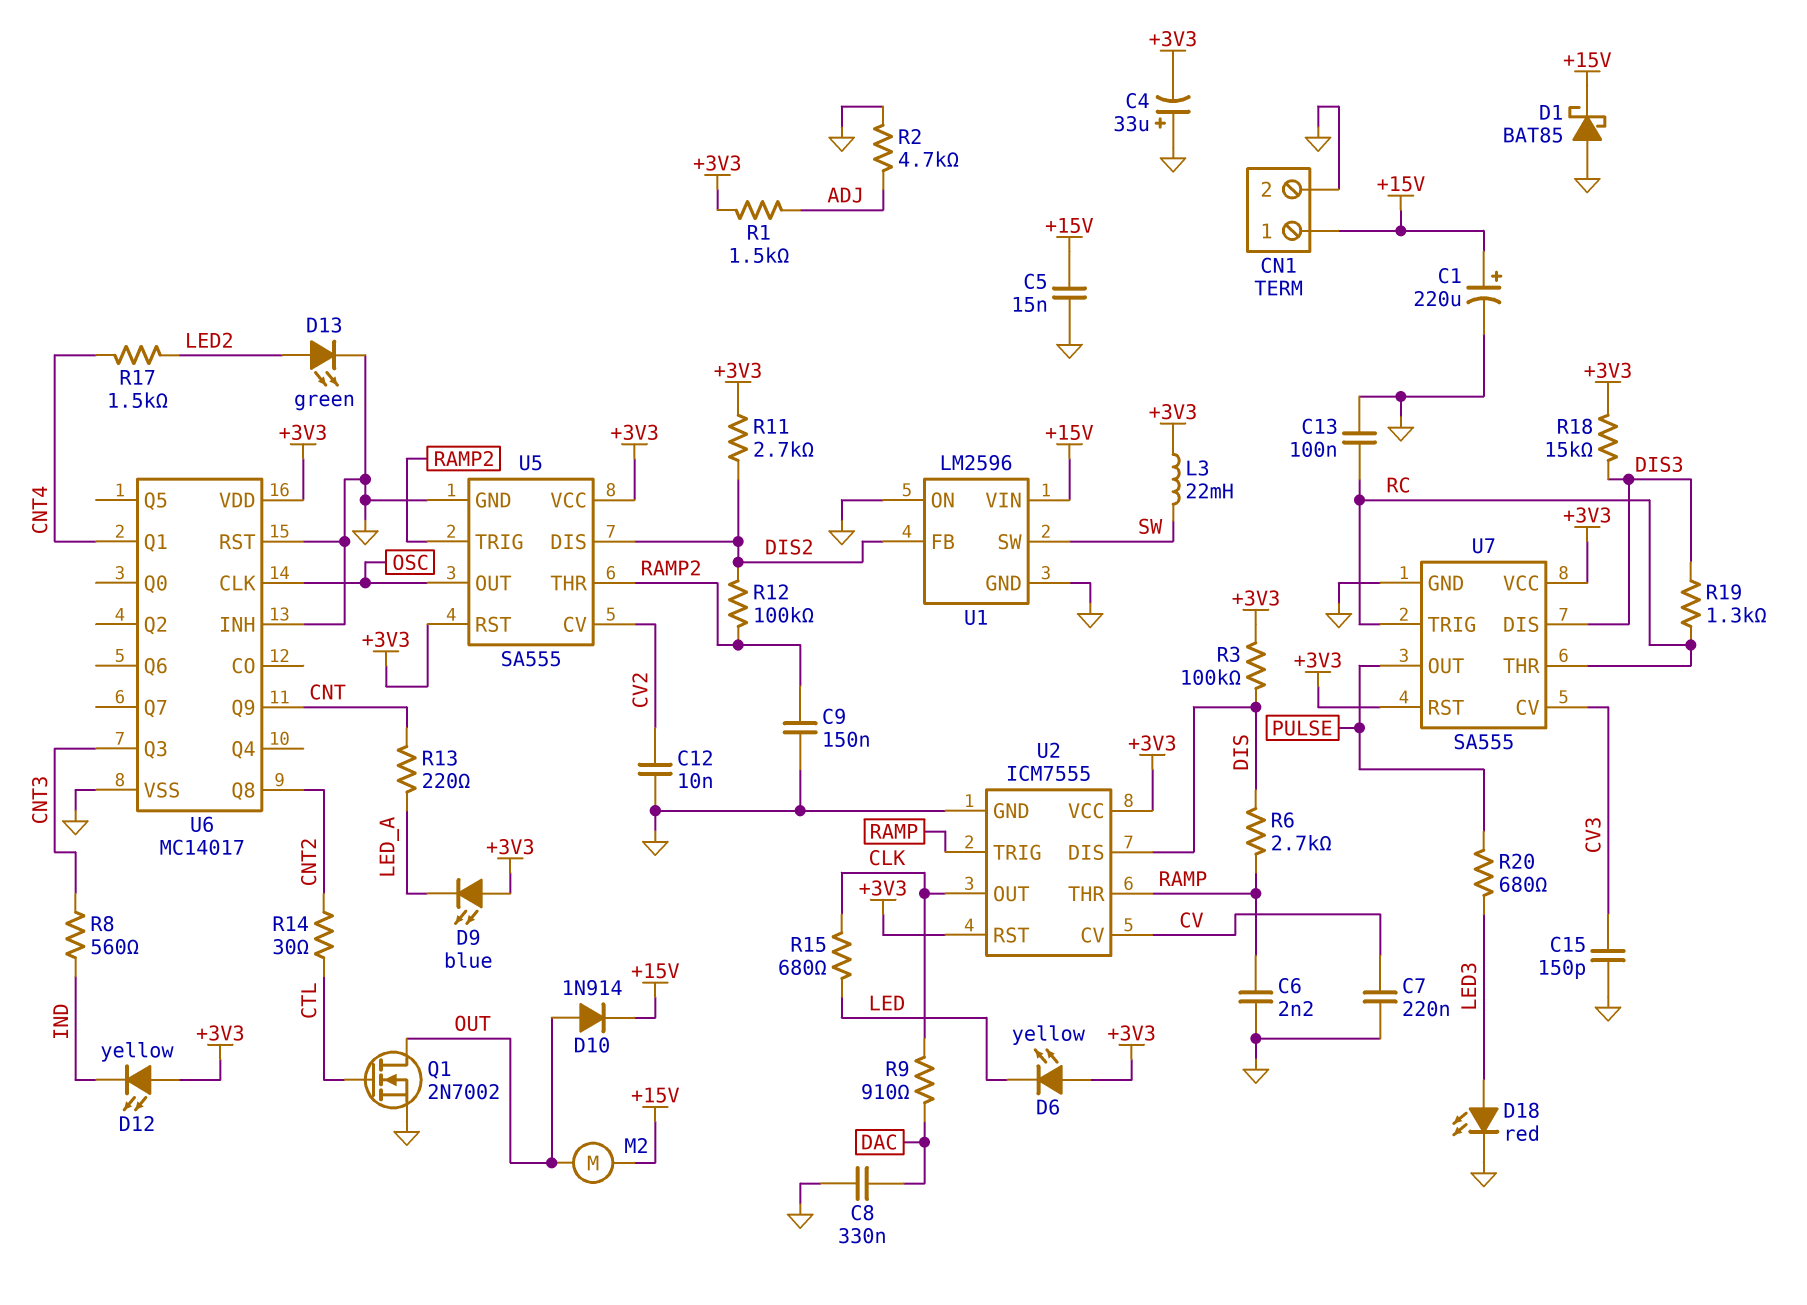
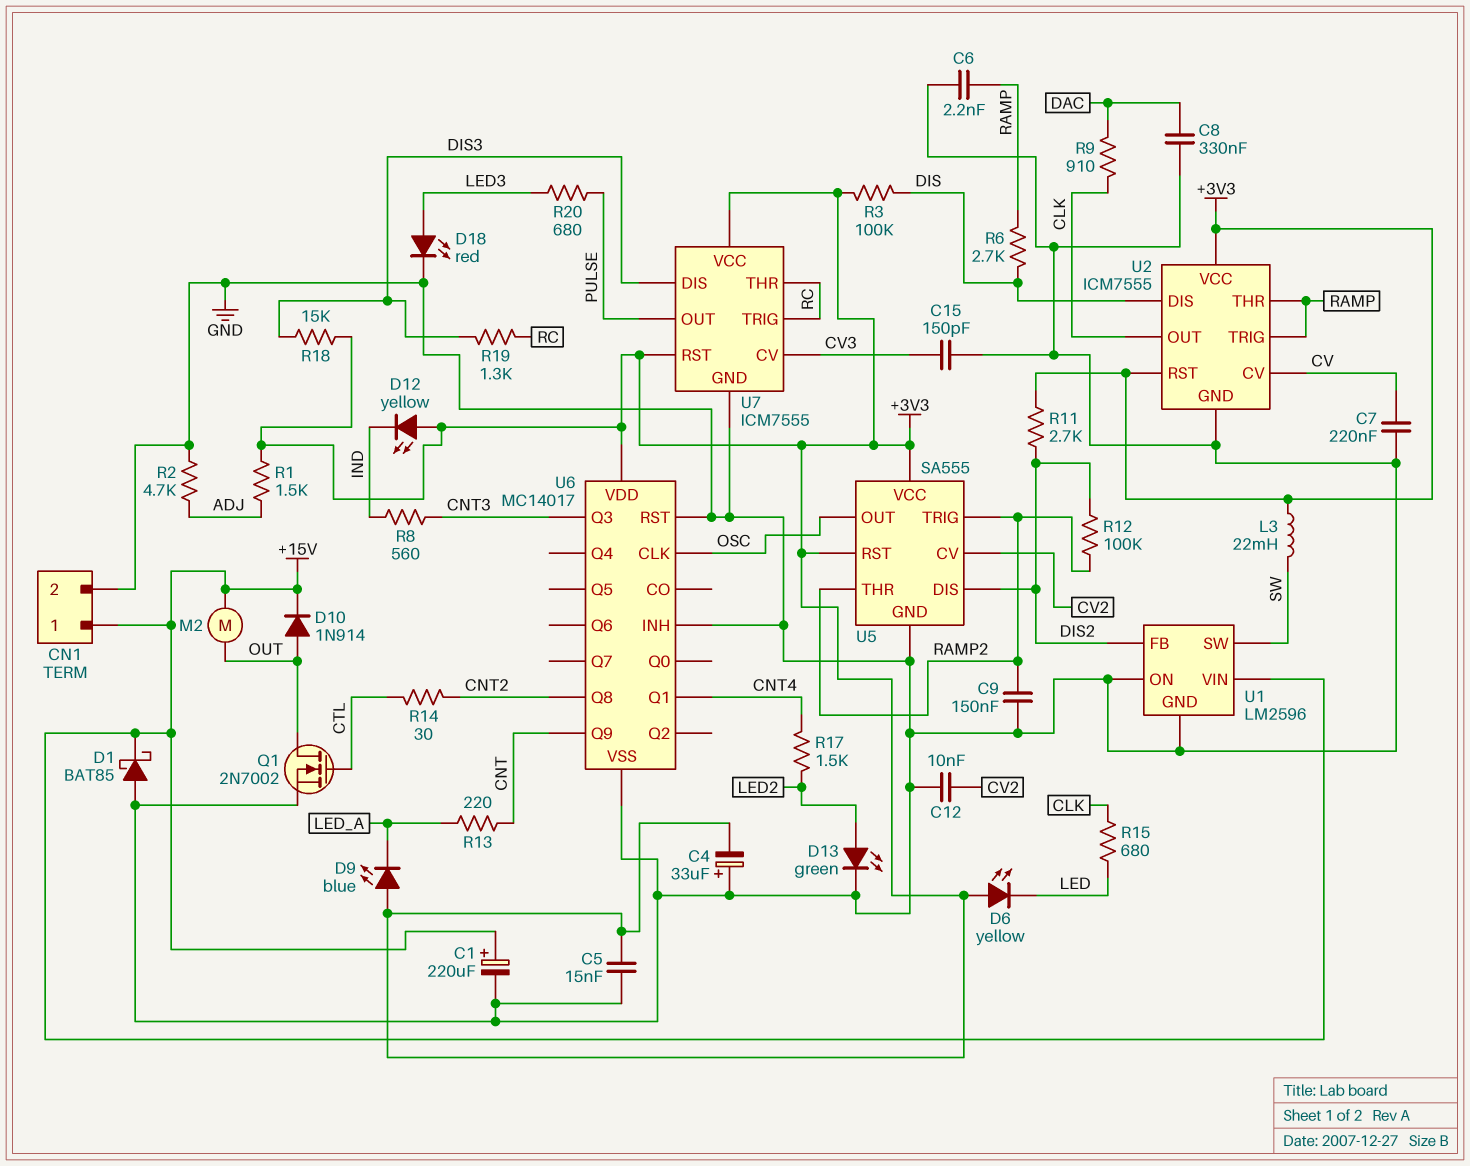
C5: 15nF (+15V, GND) -> 15nF (+3V3, GND)
C13: 100nF (GND, RC) -> none
U7: SA555 -> ICM7555

